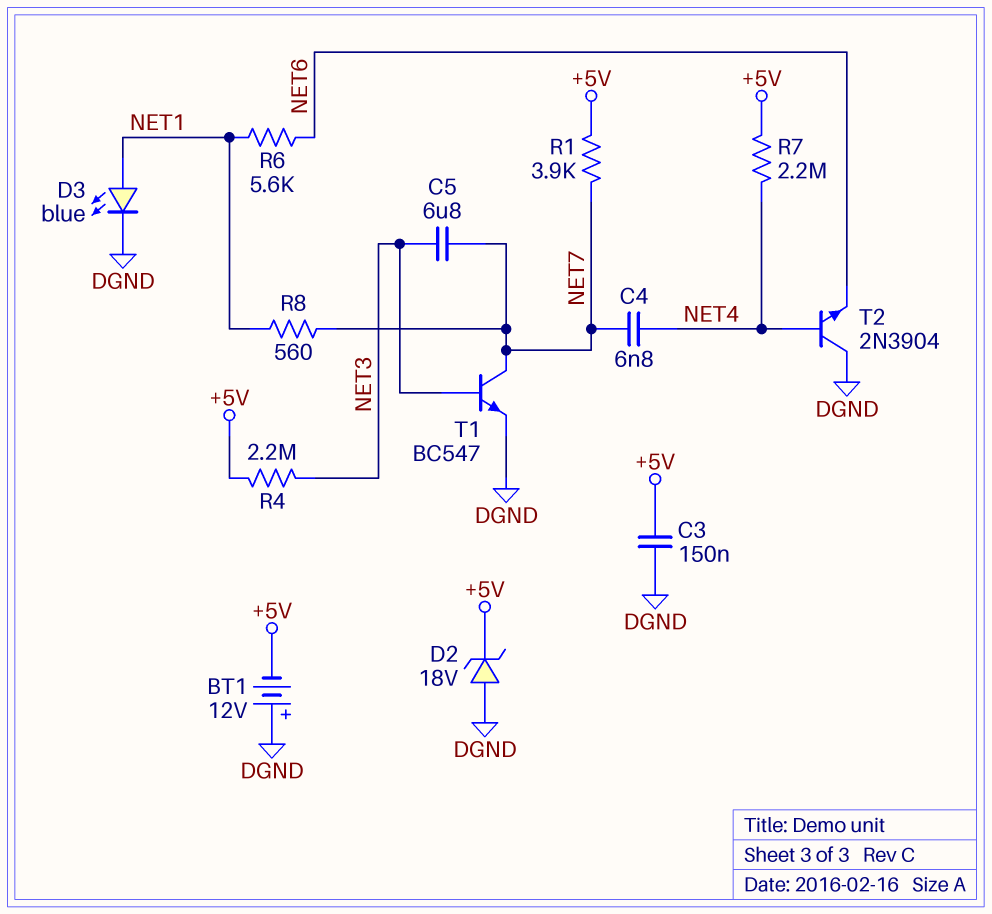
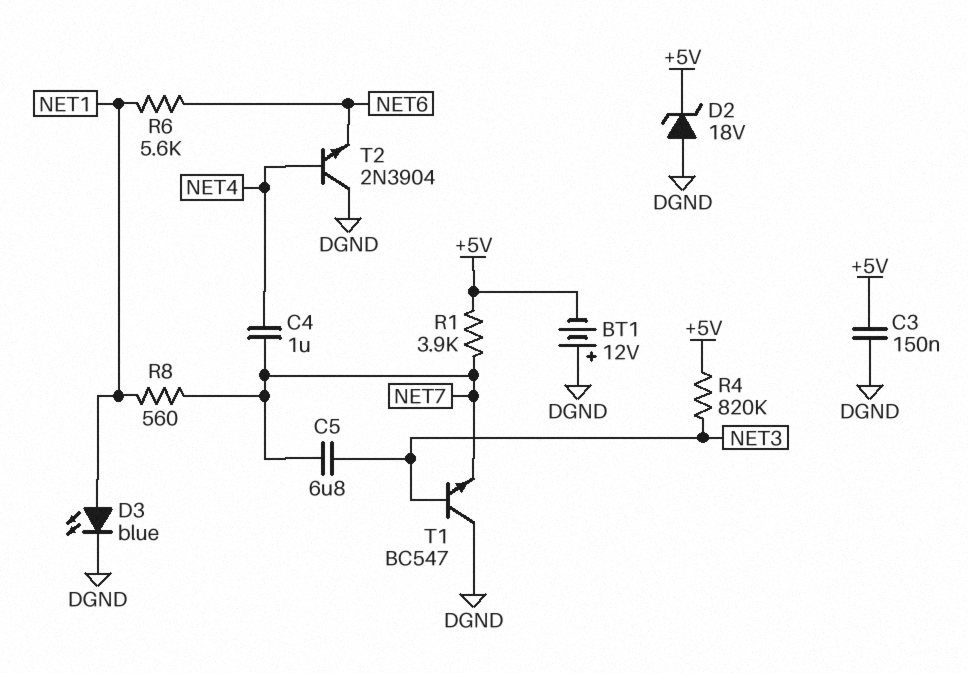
C4: 6.8nF (NET4, NET7) -> 1uF (NET4, NET7)
R4: 2.2M (+5V, NET3) -> 820k (+5V, NET3)
R7: 2.2M (+5V, NET4) -> none
T1: NPN BC547 (B NET3, C NET7, E DGND) -> NPN BC547 (B NET3, C DGND, E NET7)

